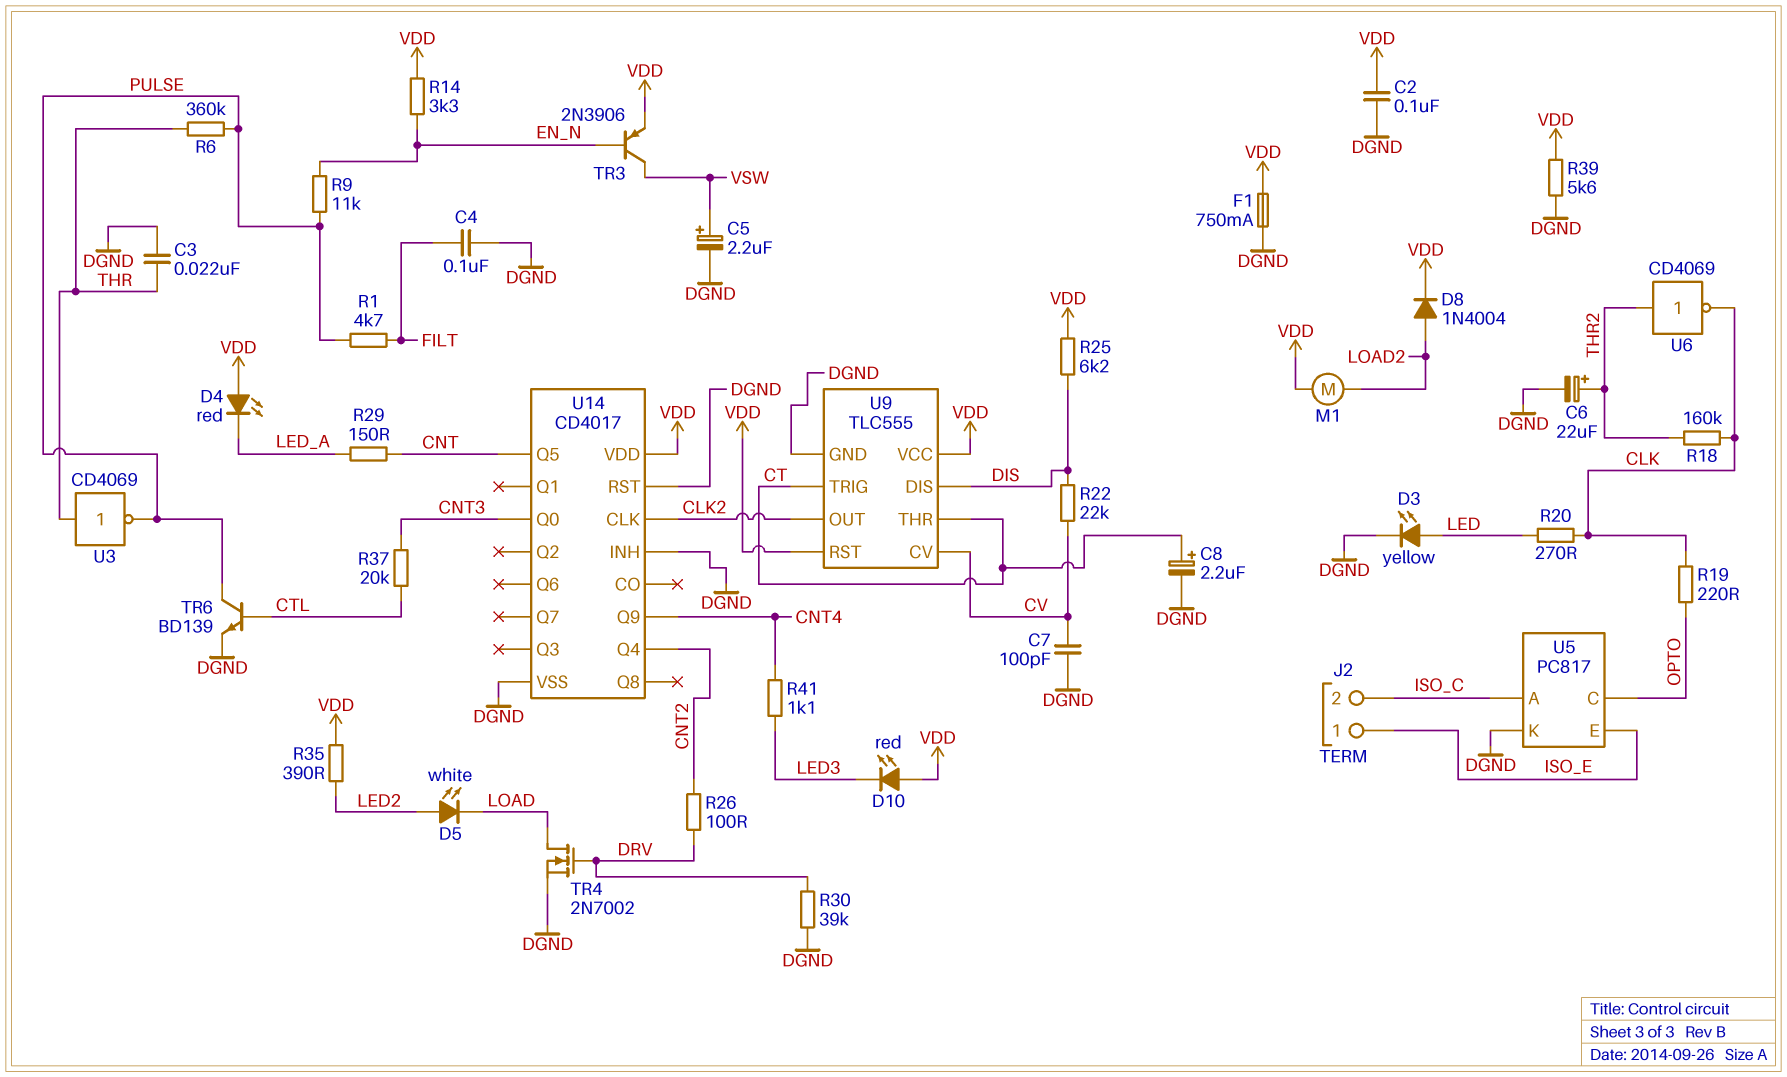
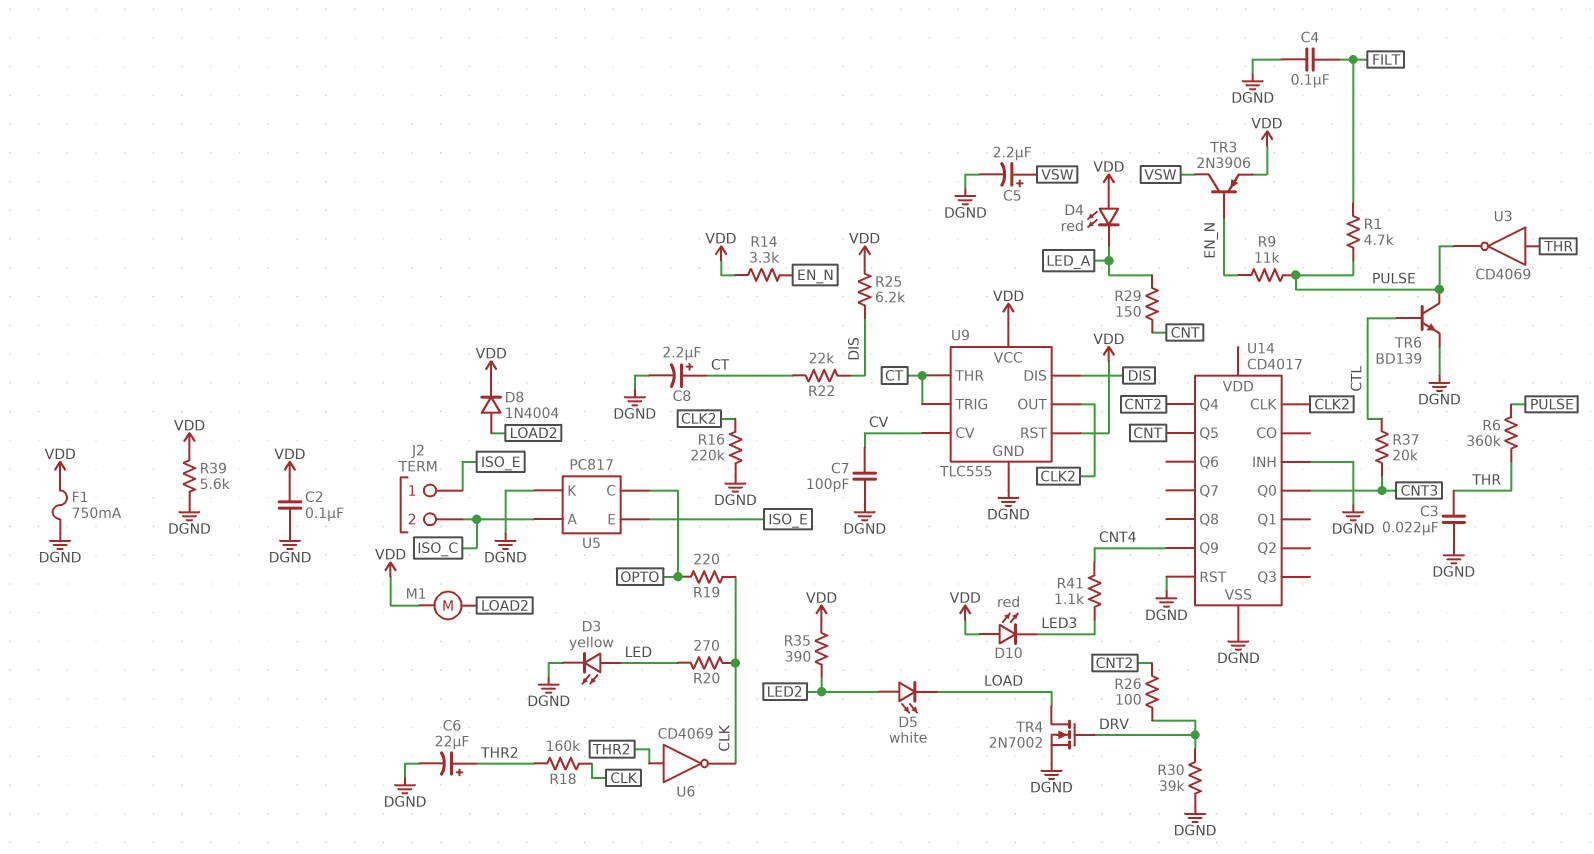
R16: none -> 220k (CLK2, DGND)
R22: 22k (CV, DIS) -> 22k (CT, DIS)
U14 pin VDD: VDD -> none

